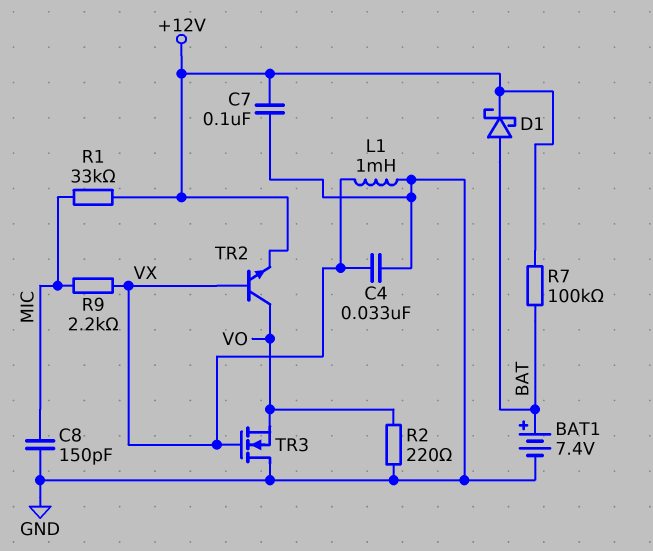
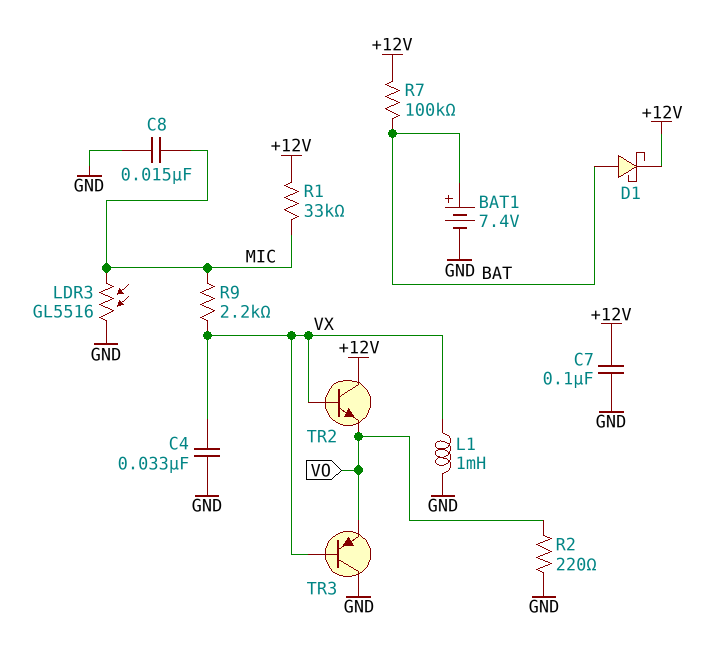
C8: 150pF (GND, MIC) -> 15nF (GND, MIC)
LDR3: none -> GL5516 (GND, MIC)
TR2: NPN (B VX, C VO, E +12V) -> NPN (B VX, C +12V, E VO)
TR3: NMOS (G VX, D GND, S VO) -> PNP (B VX, C GND, E VO)

